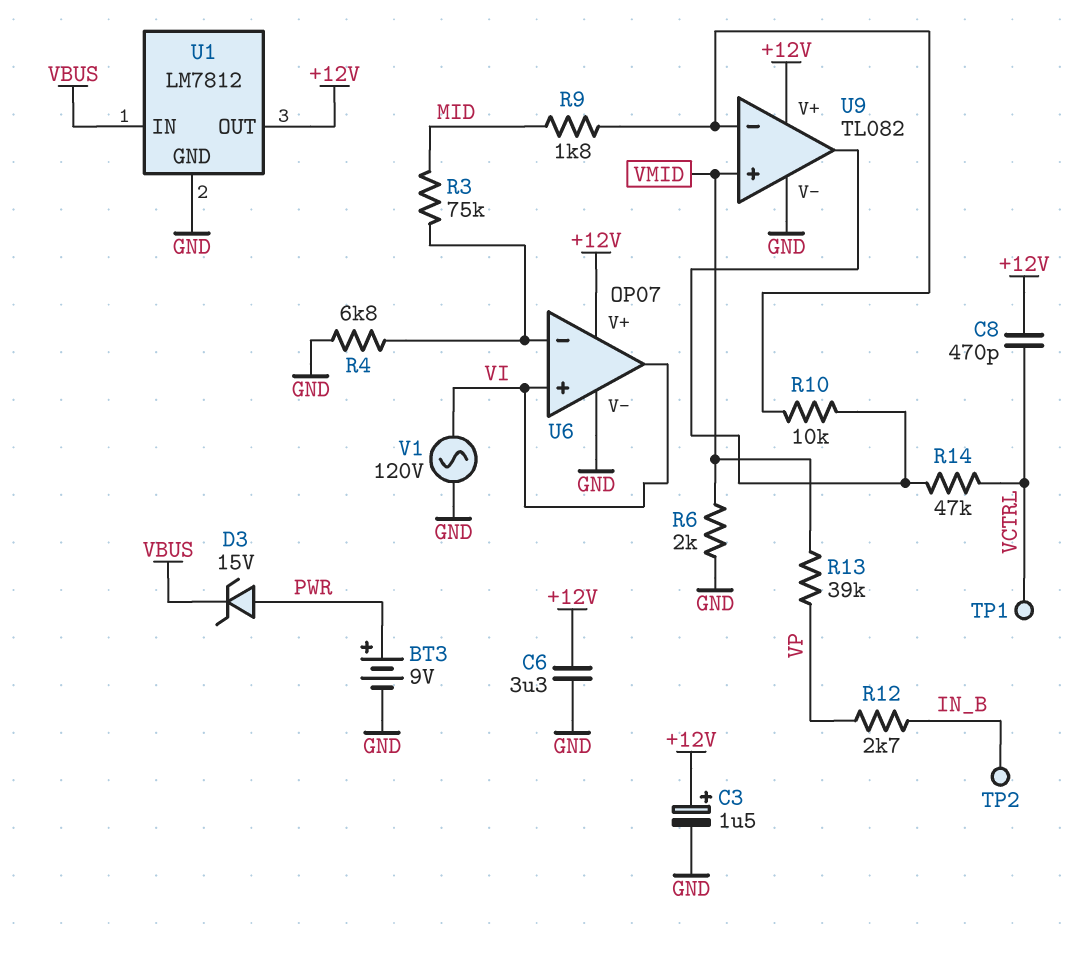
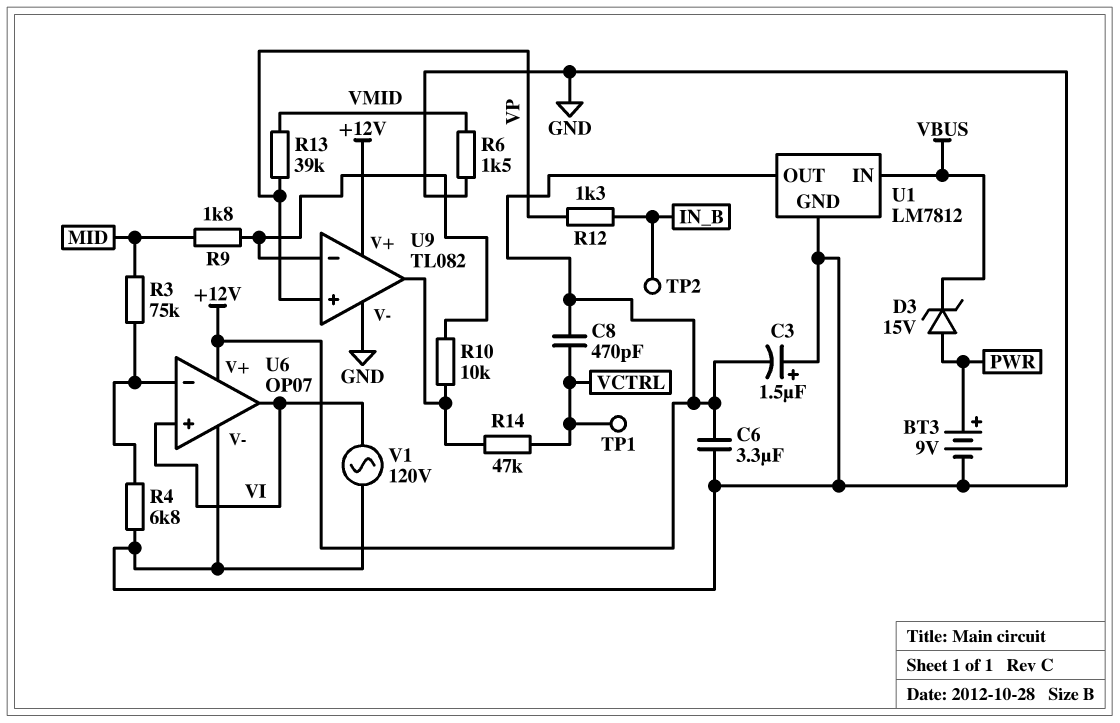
C3: 1.5uF (plus +12V, minus GND) -> 1.5uF (plus GND, minus +12V)
R6: 2k (GND, VMID) -> 1.5k (GND, VMID)
R12: 2.7k (IN_B, VP) -> 1.3k (IN_B, VP)
U9 pin in+: VMID -> VP

